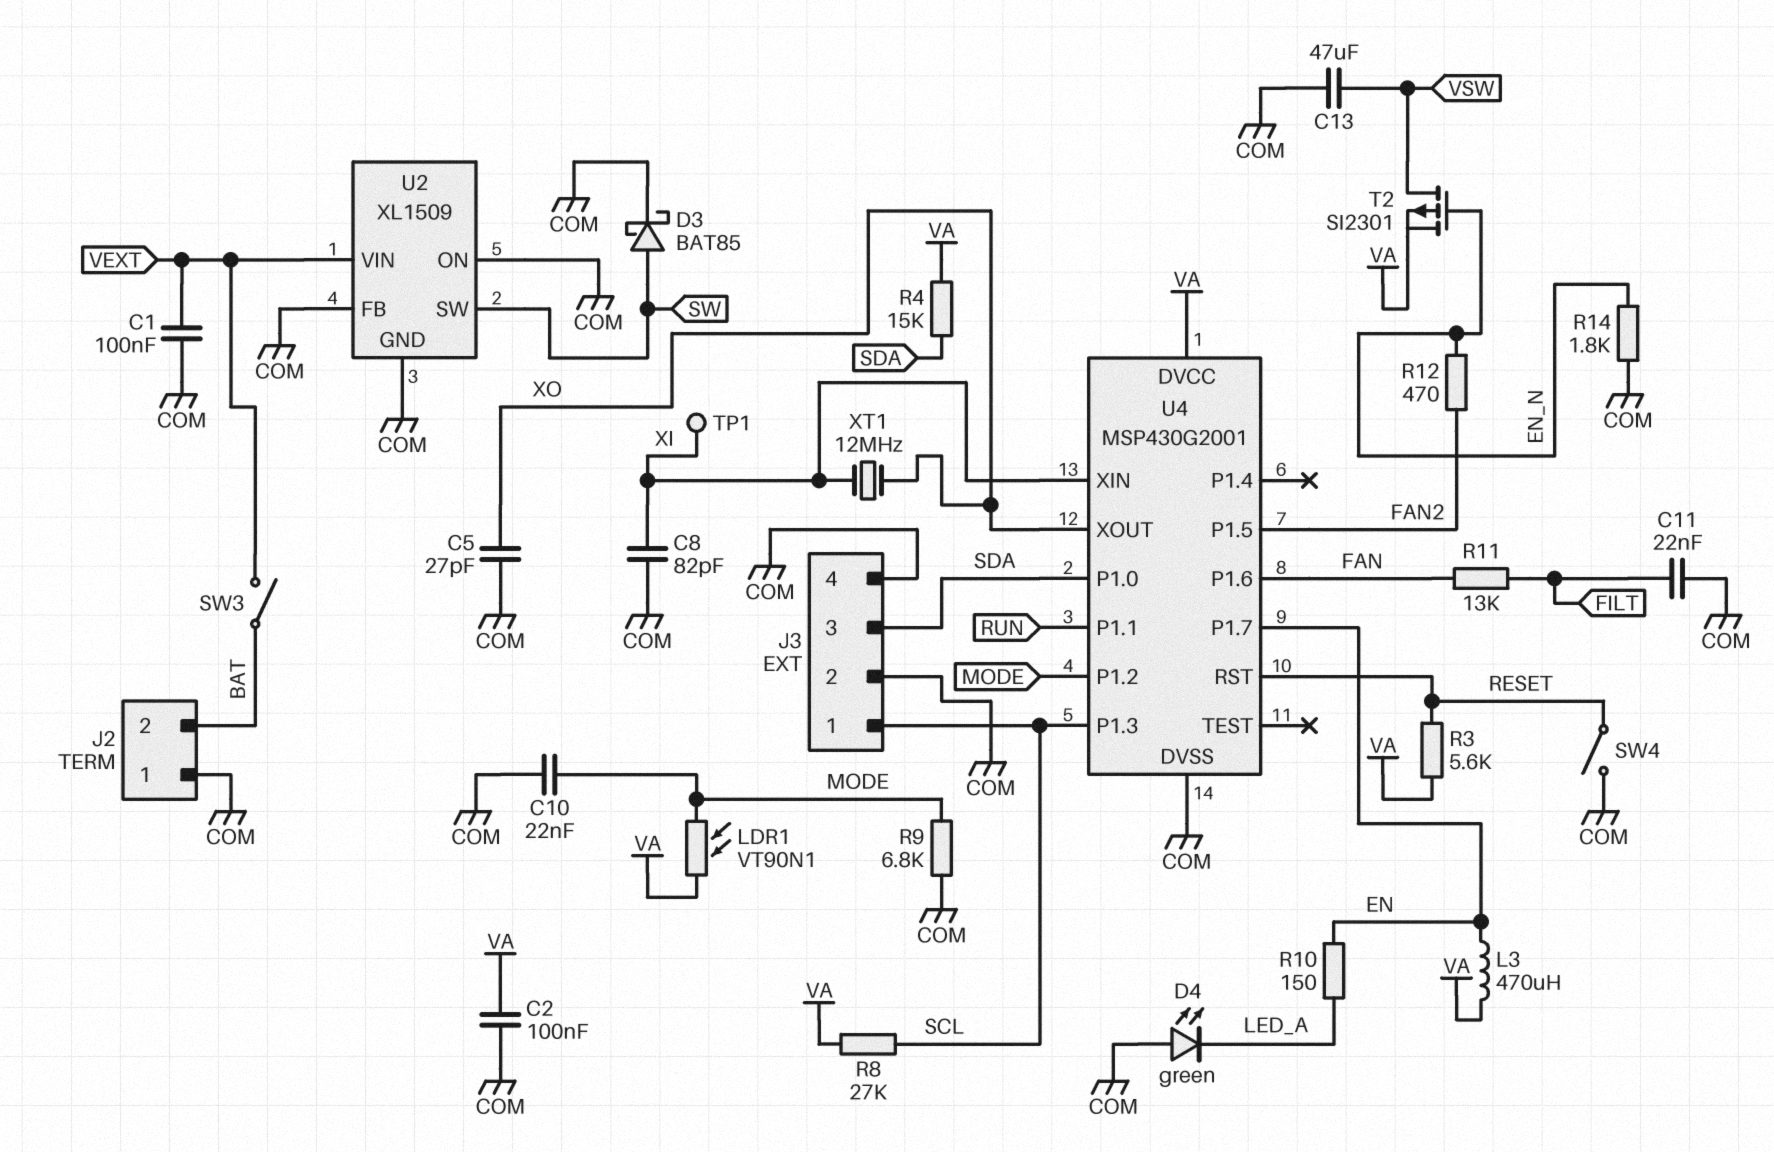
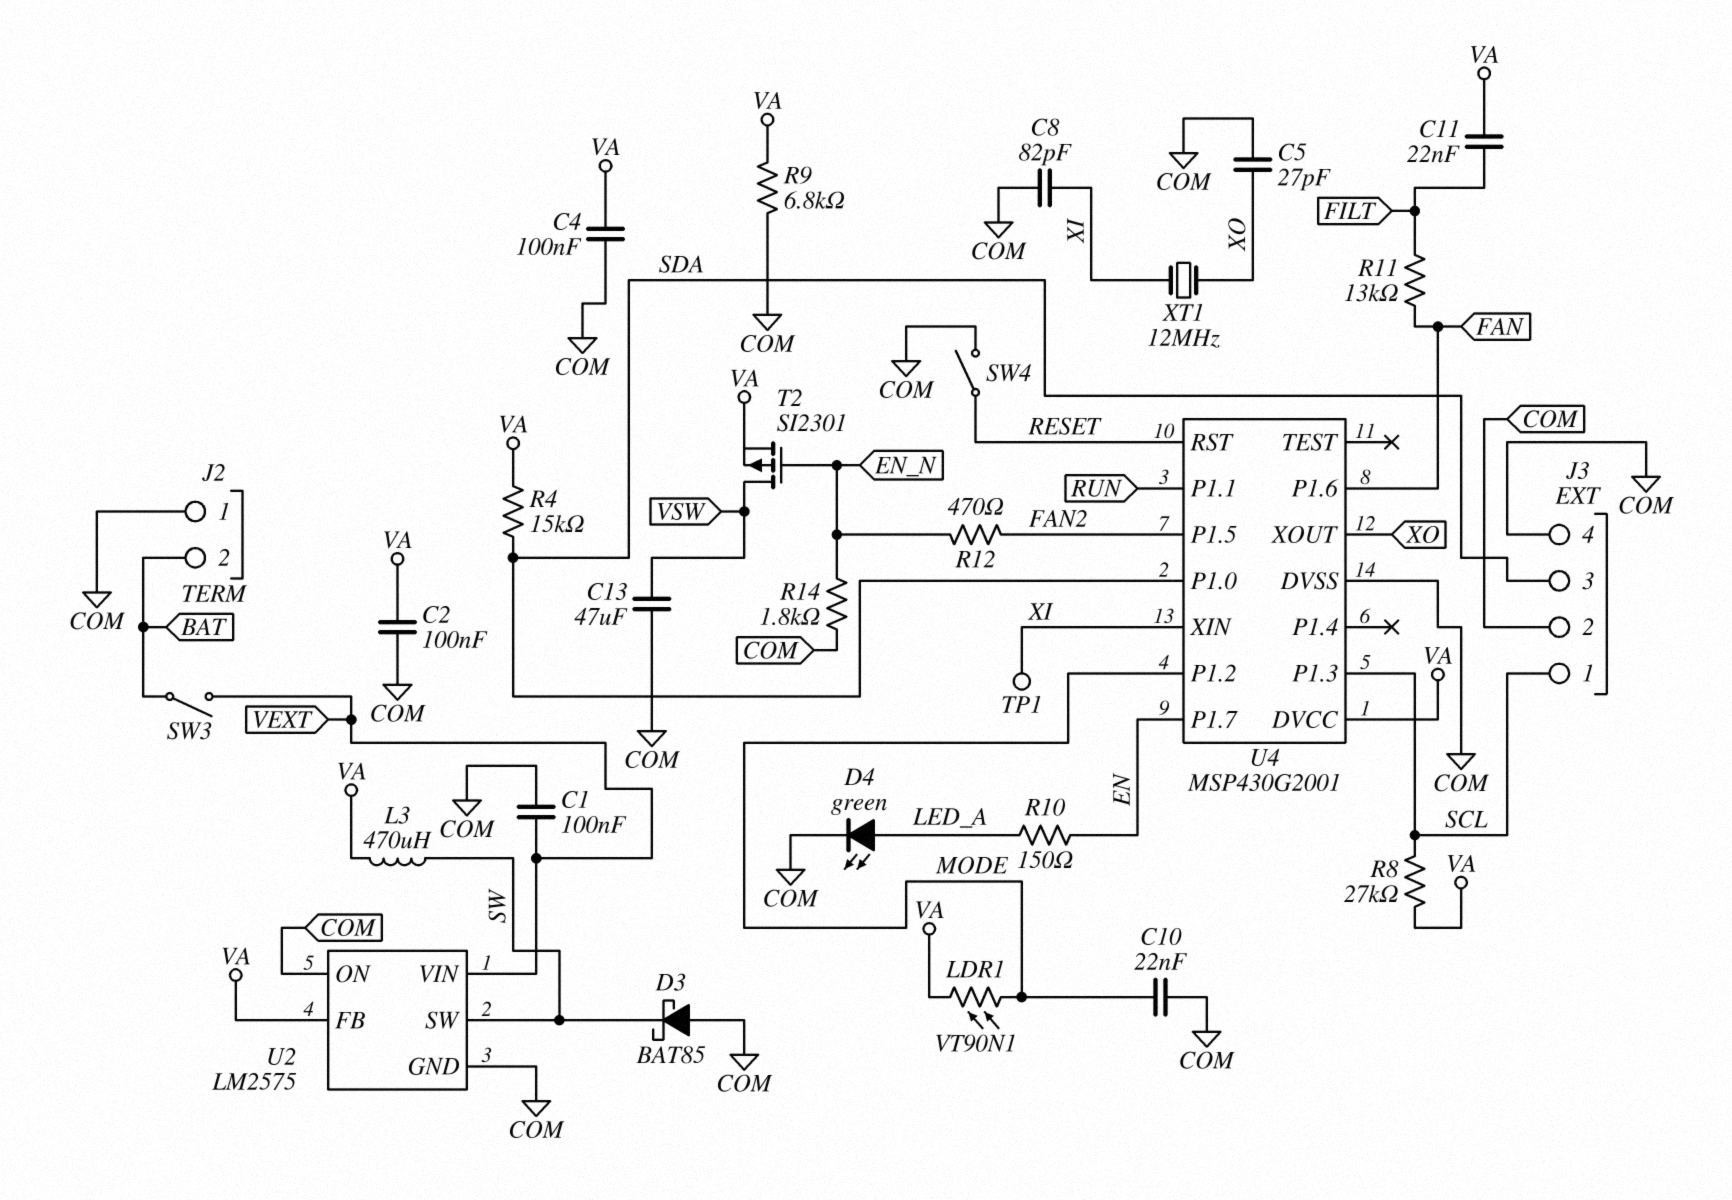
C4: none -> 100nF (COM, VA)
C11: 22nF (COM, FILT) -> 22nF (FILT, VA)
D3: schottky BAT85 (A SW, K COM) -> schottky BAT85 (A COM, K SW)
D4: LED green (A COM, K LED_A) -> LED green (A LED_A, K COM)
L3: 470uH (EN, VA) -> 470uH (SW, VA)
R3: 5.6k (RESET, VA) -> none
R9: 6.8k (COM, MODE) -> 6.8k (COM, VA)
U2: XL1509 -> LM2575
U2 pin FB: COM -> VA

